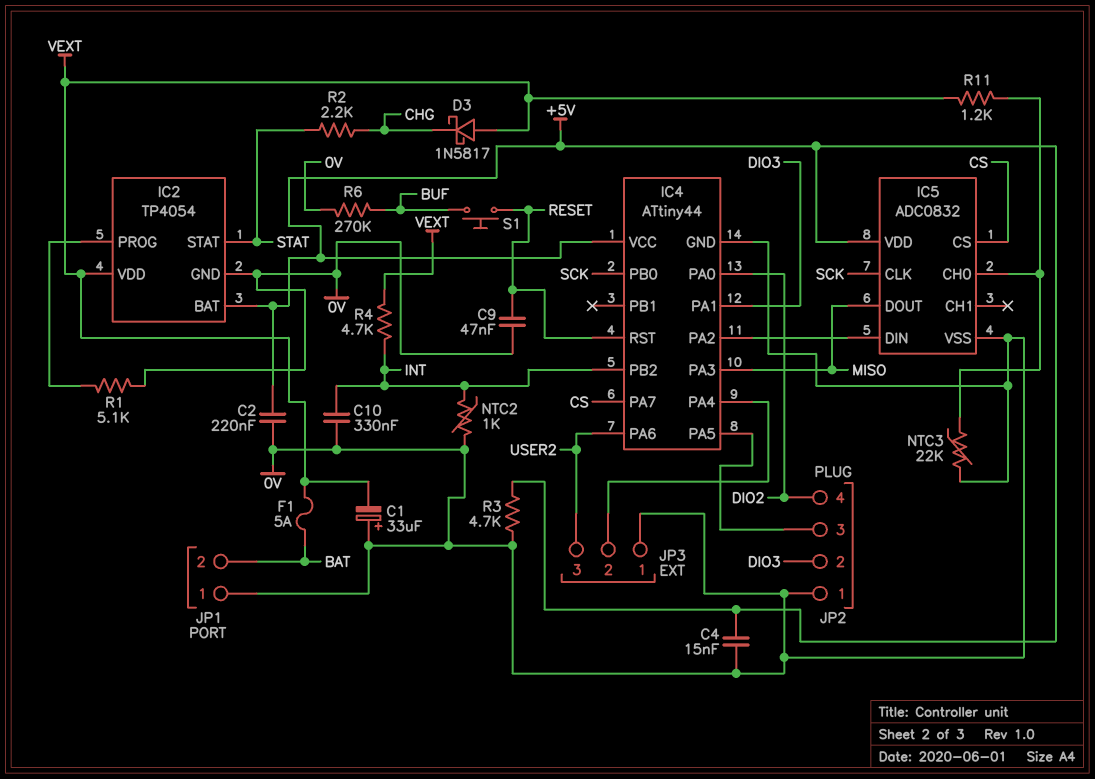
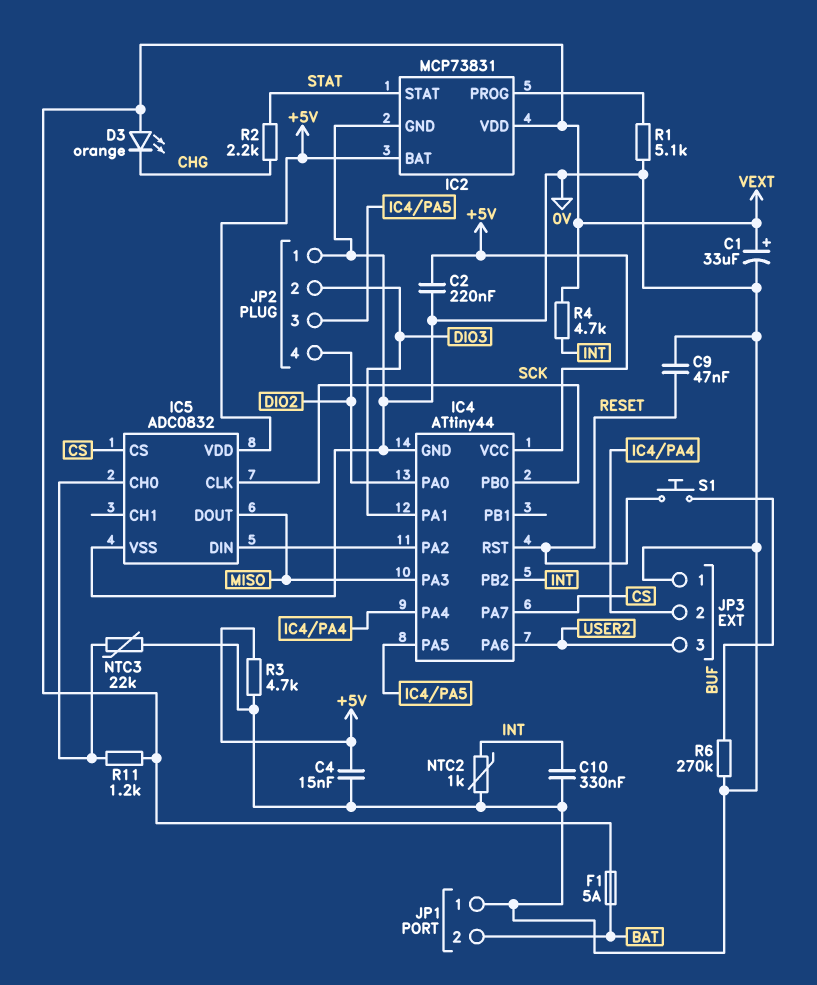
C1: 33uF (plus 0V, minus VEXT) -> 33uF (plus VEXT, minus 0V)
D3: schottky 1N5817 (A VEXT, K CHG) -> LED orange (A VEXT, K CHG)
IC2: TP4054 -> MCP73831

